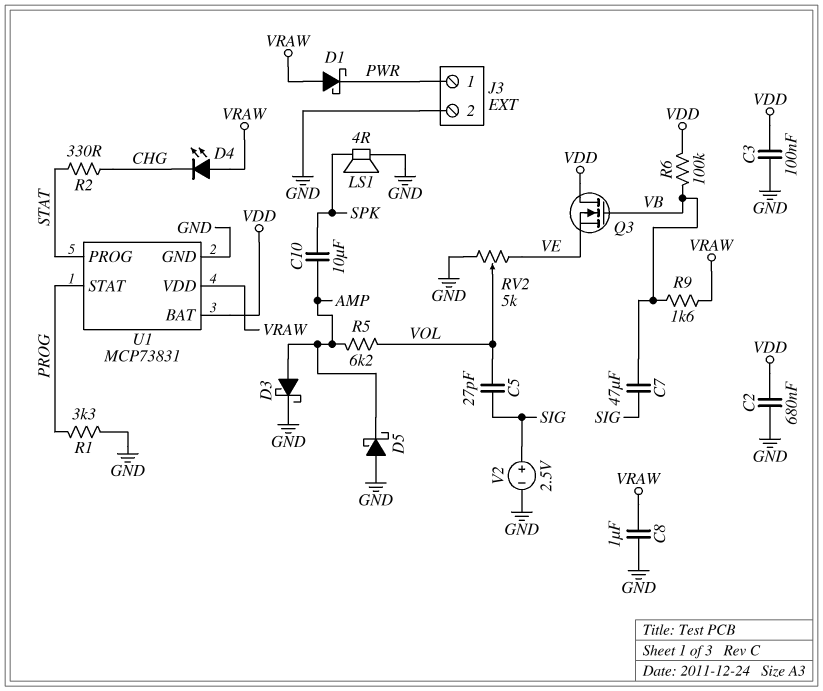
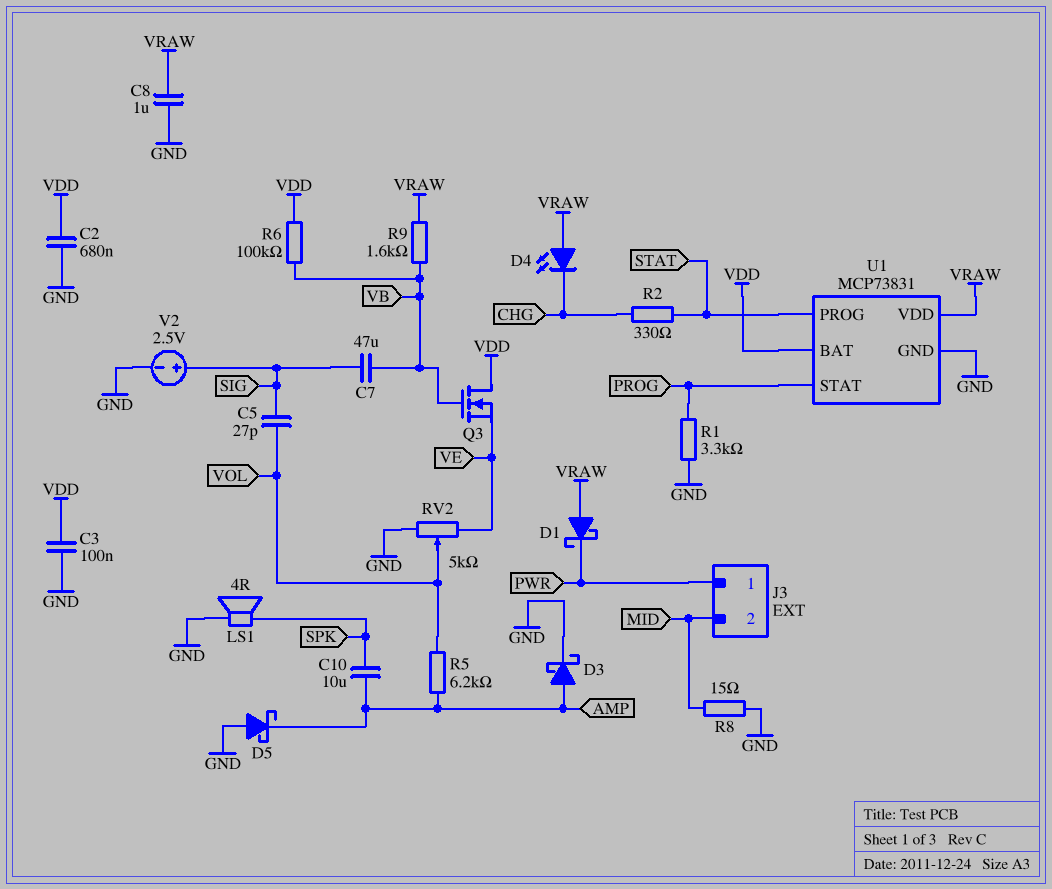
J3 pin 2: GND -> MID
R8: none -> 15 (GND, MID)

